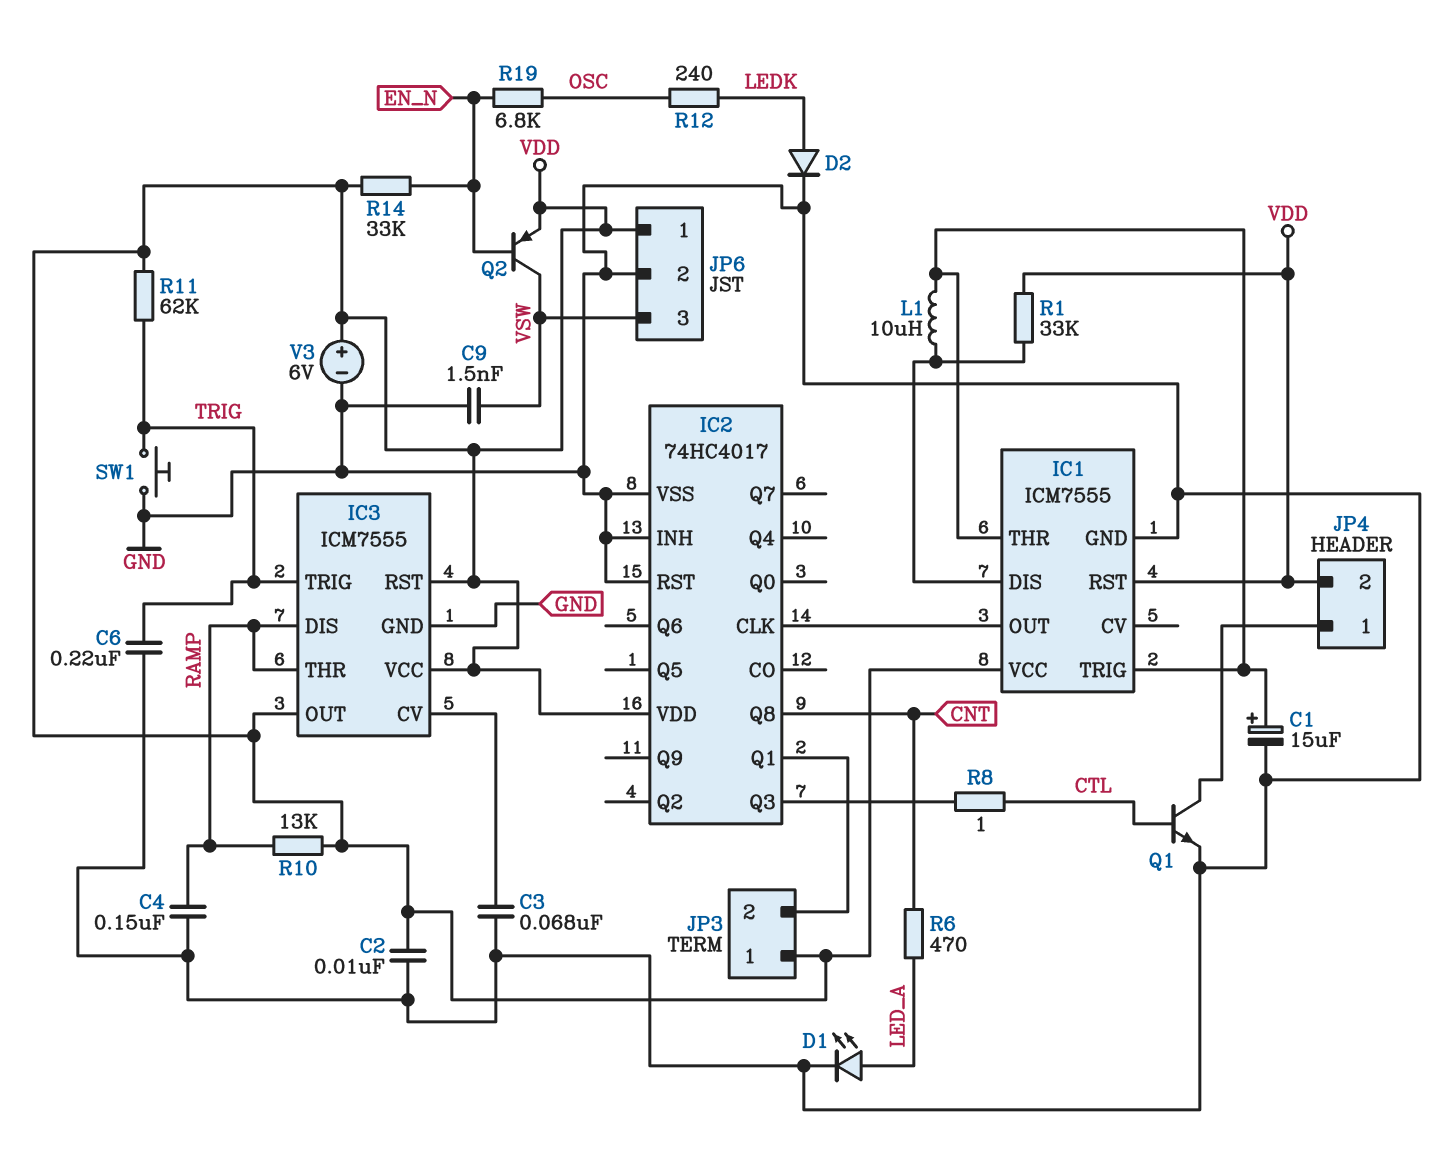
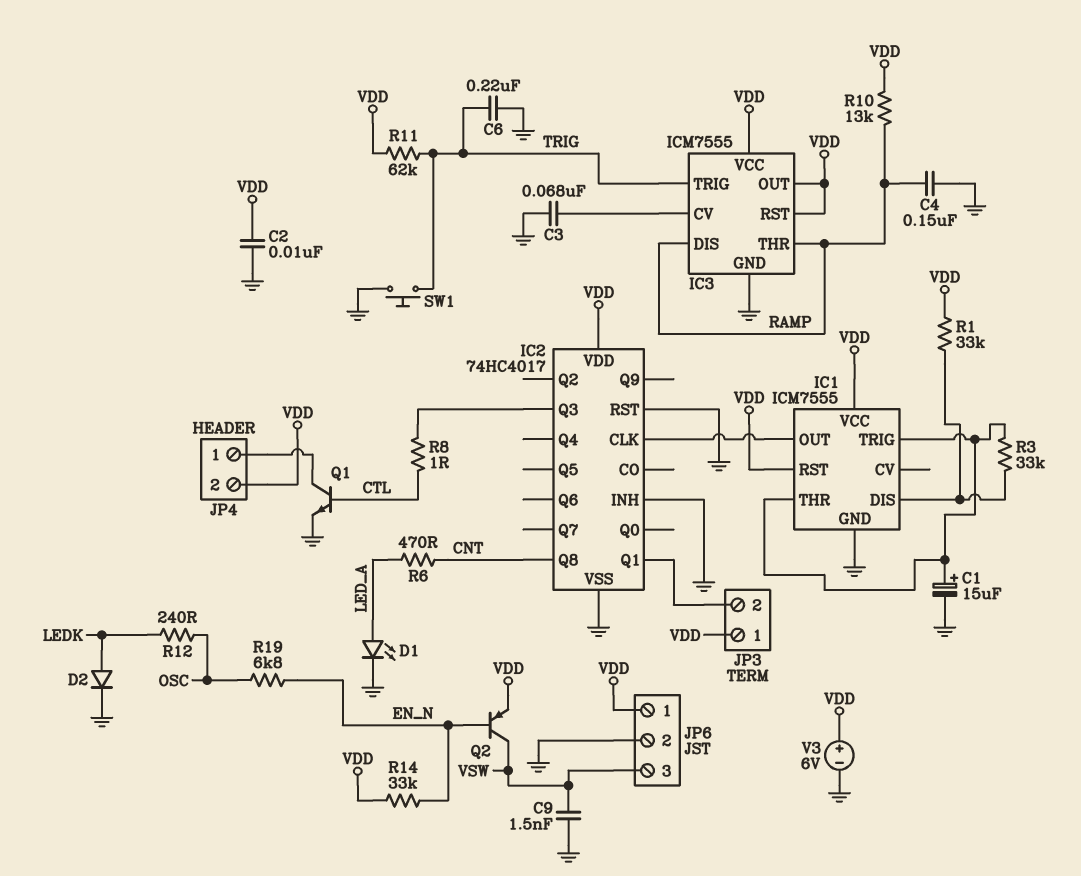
L1: 10uH (IC1/DIS, IC1/THR) -> none
R3: none -> 33k (IC1/DIS, IC1/THR)

